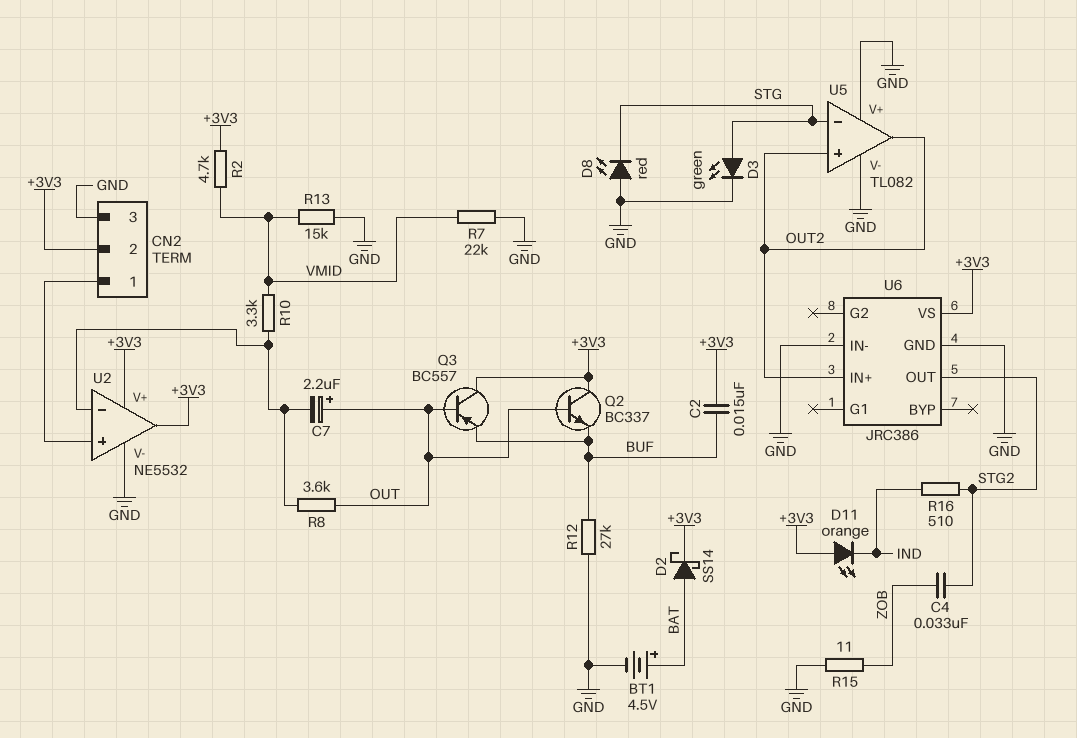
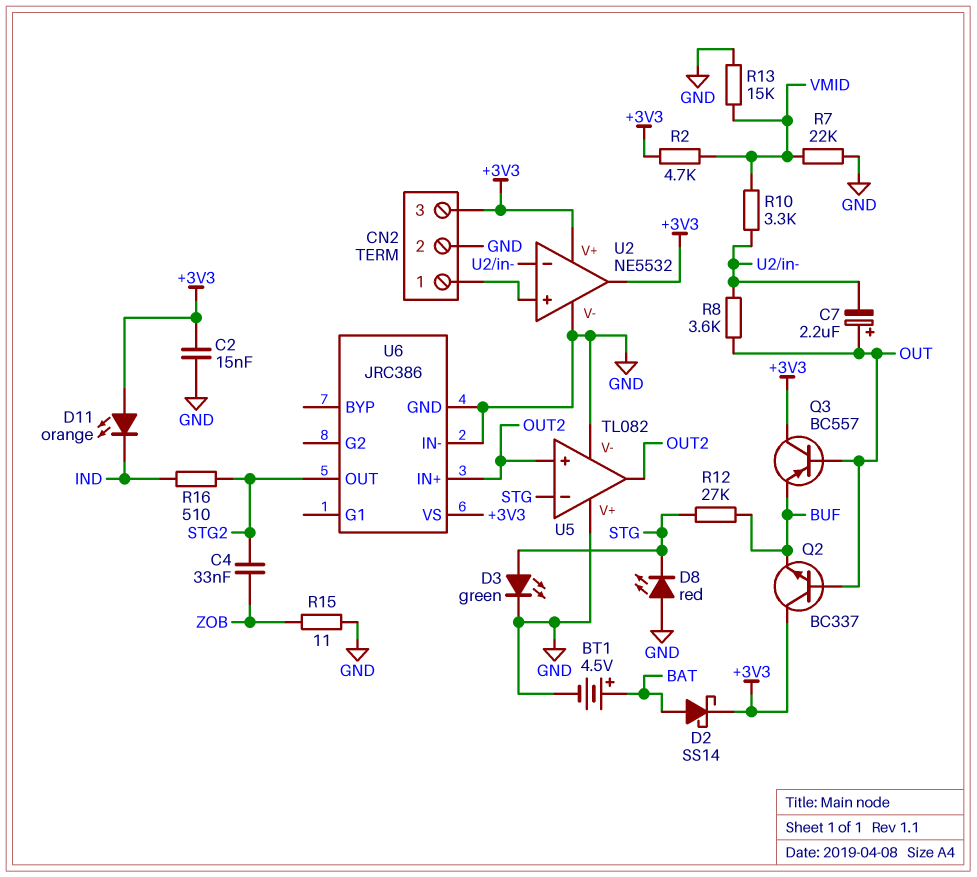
C2: 15nF (+3V3, BUF) -> 15nF (+3V3, GND)
CN2 pin 2: +3V3 -> GND
CN2 pin 3: GND -> +3V3
R12: 27k (BUF, GND) -> 27k (BUF, STG)

